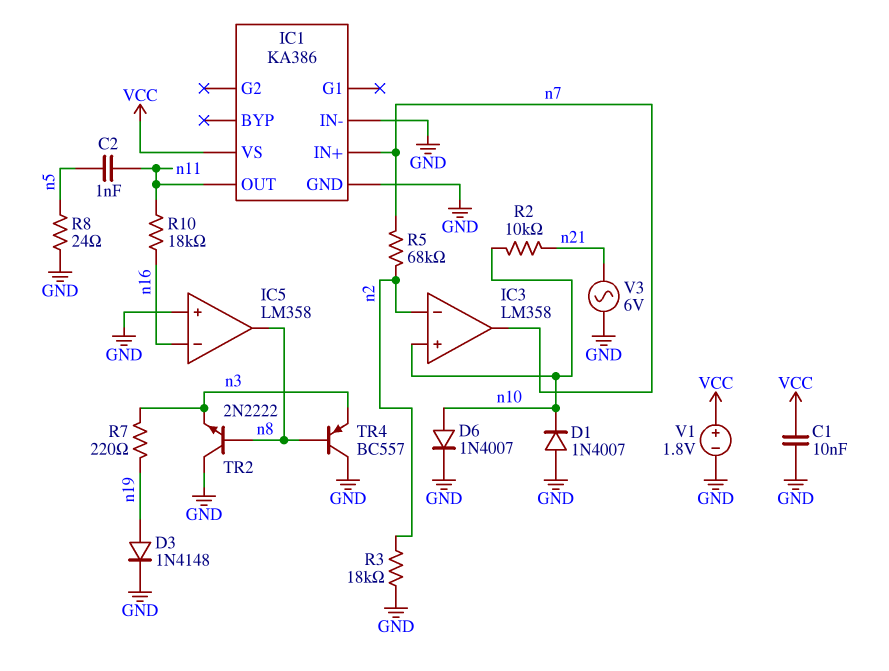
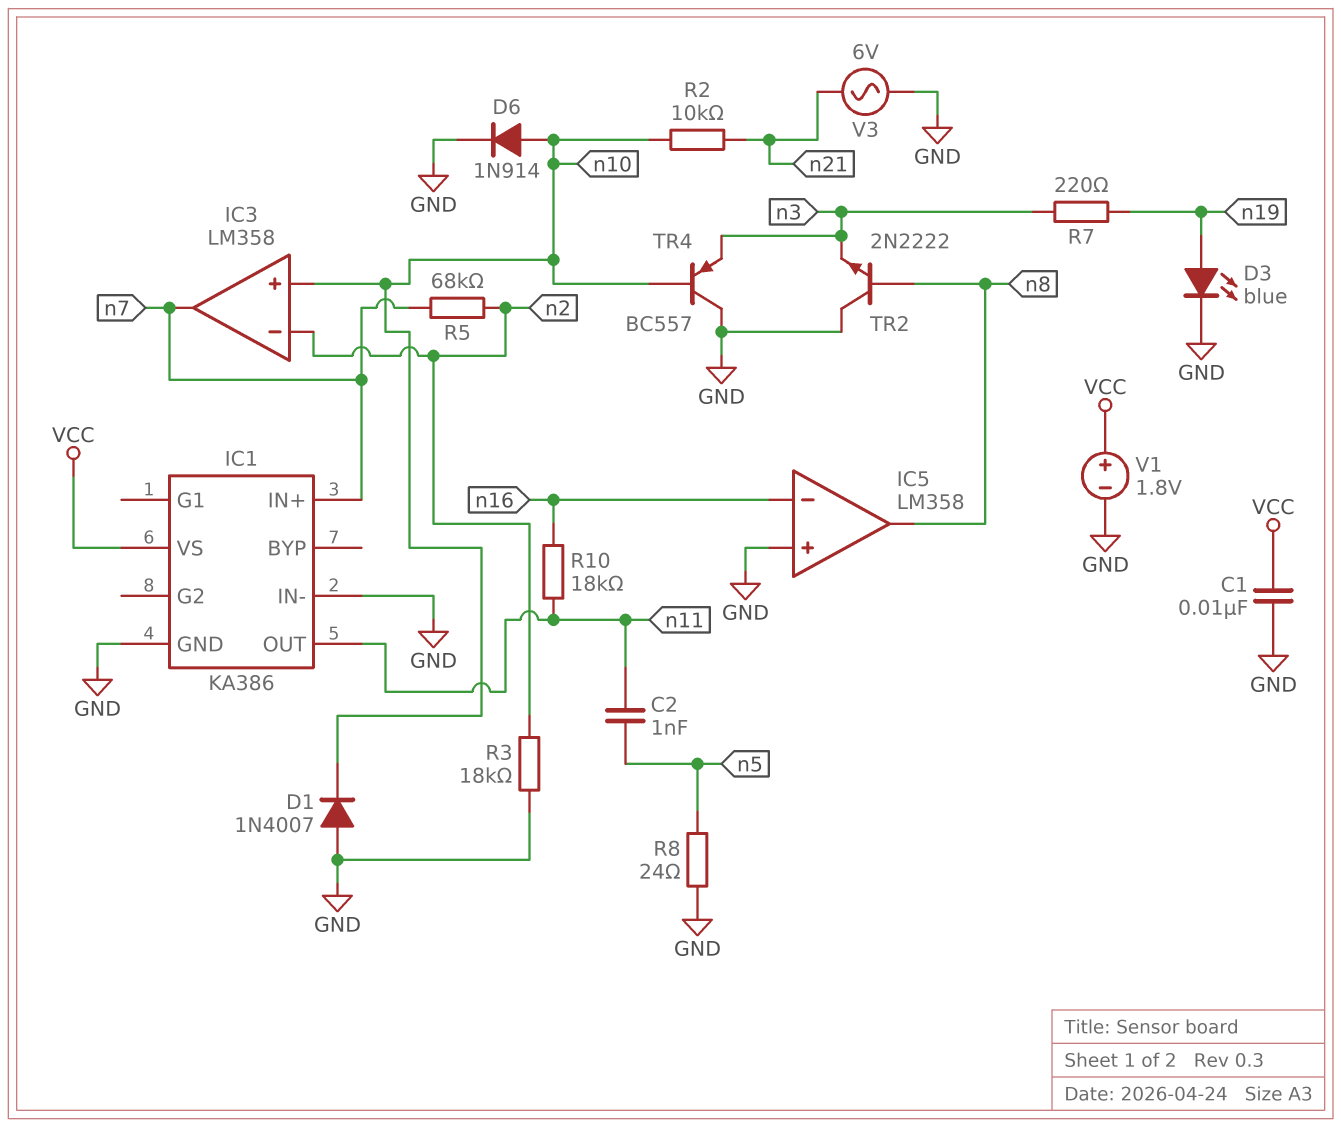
D3: diode 1N4148 (A n19, K GND) -> LED blue (A n19, K GND)
D6: diode 1N4007 (A n10, K GND) -> diode 1N914 (A n10, K GND)
TR4: PNP BC557 (B n8, C GND, E n3) -> PNP BC557 (B n10, C GND, E n3)

